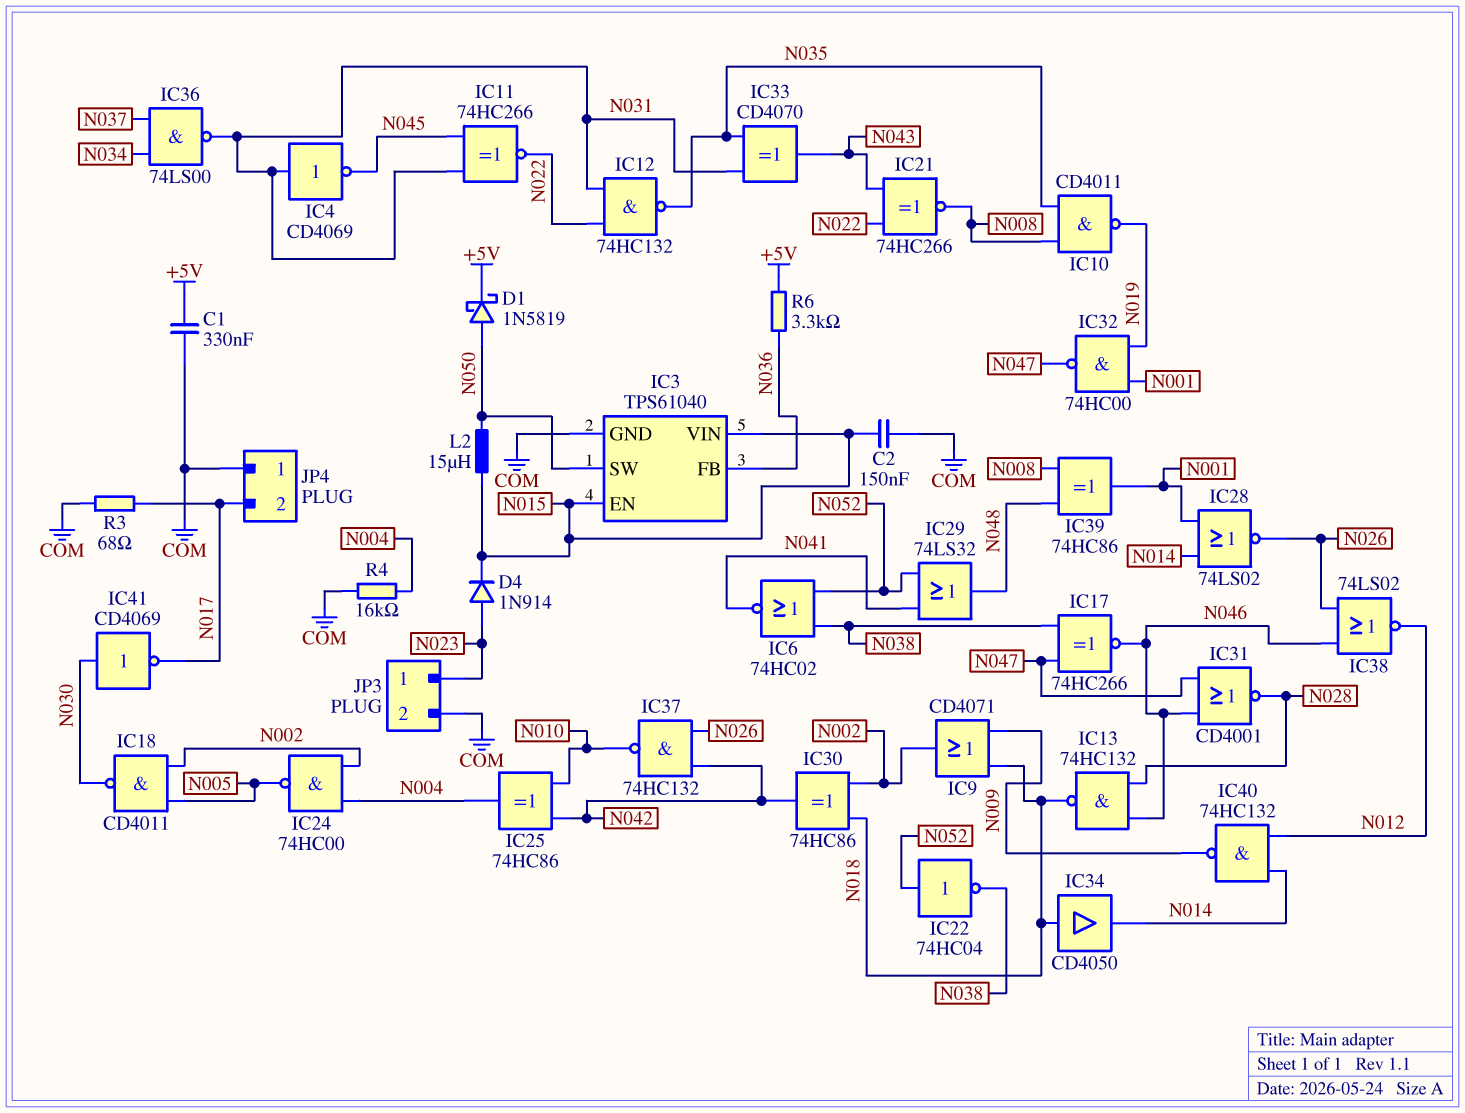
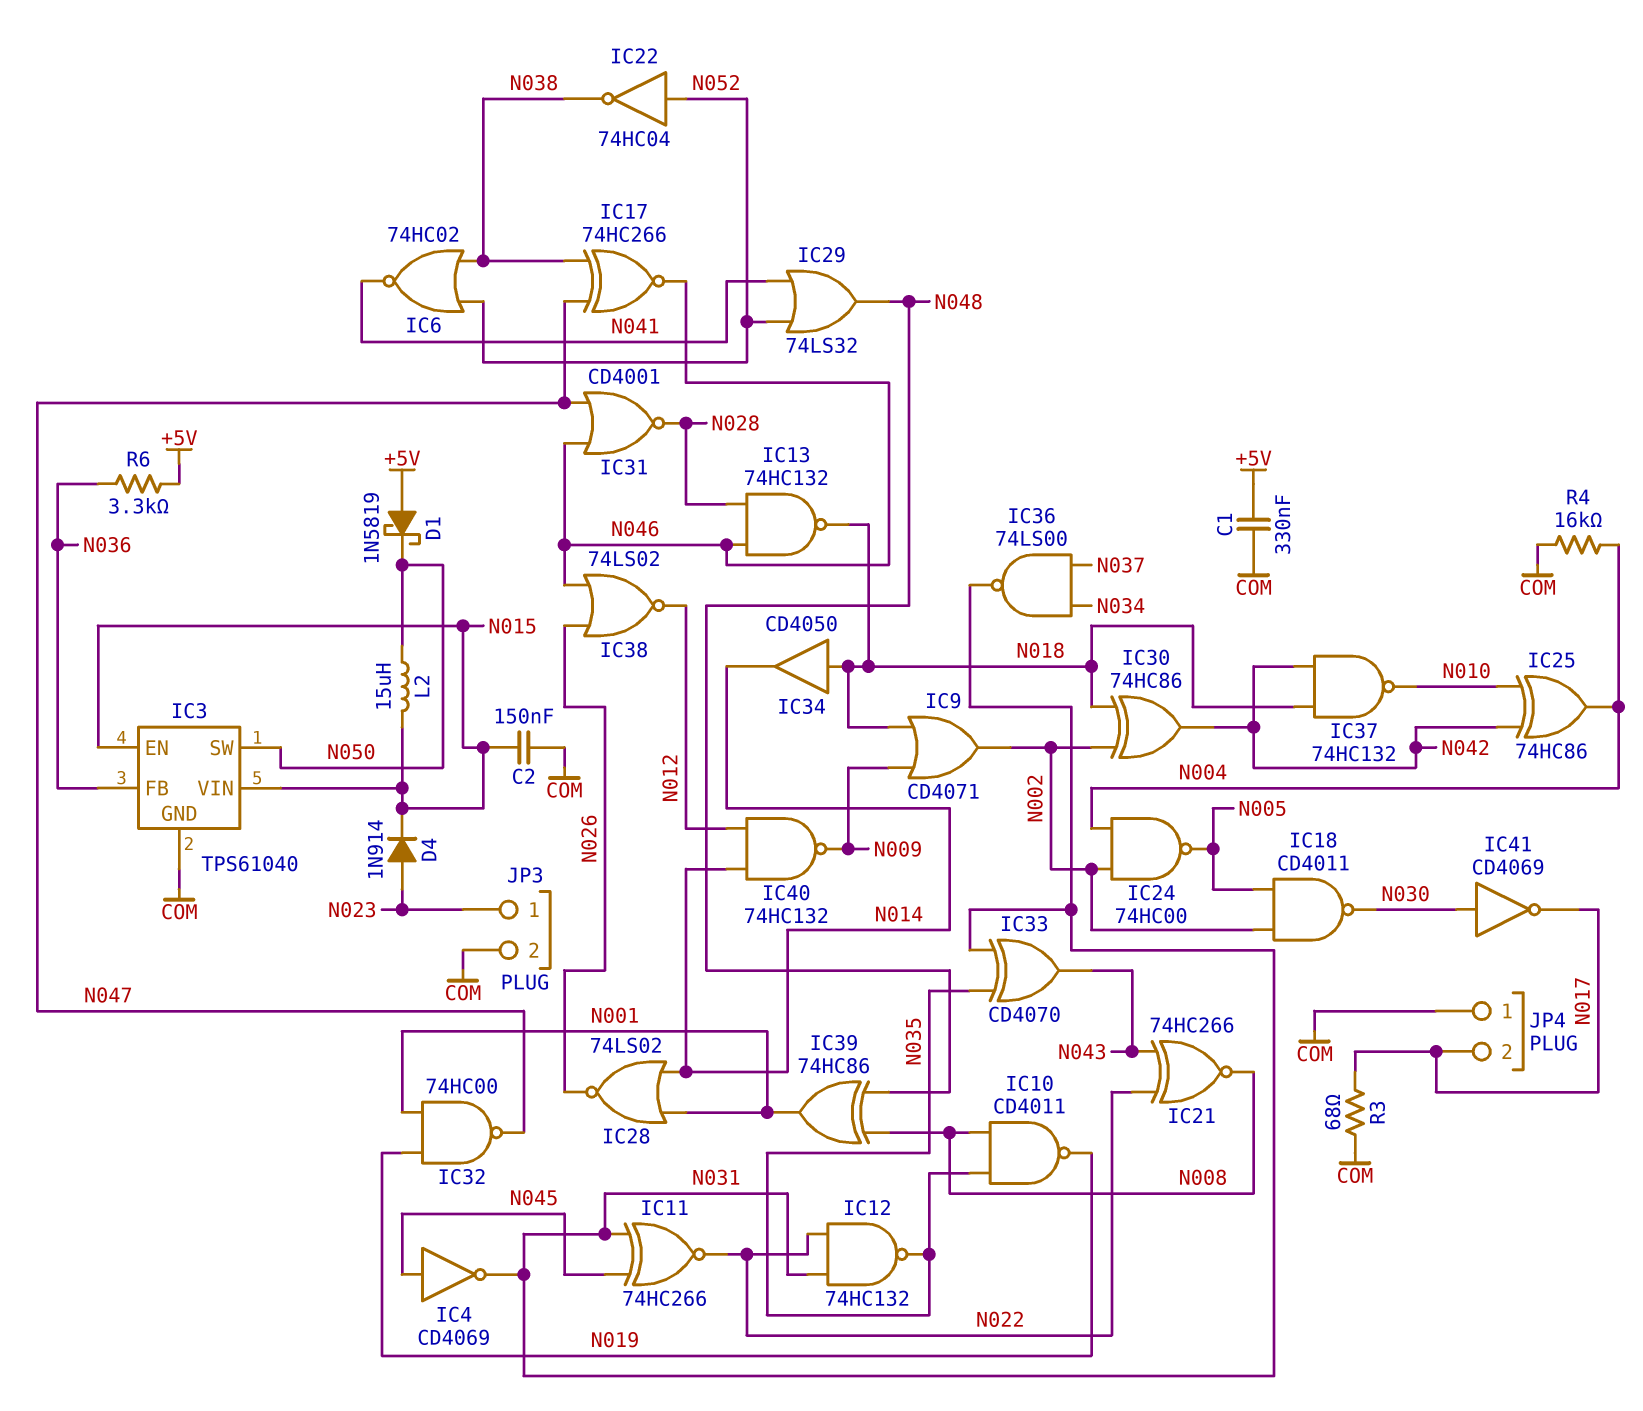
D1: schottky 1N5819 (A N050, K +5V) -> schottky 1N5819 (A +5V, K N050)
IC4: NOT CD4069 (in N031, out N045) -> NOT CD4069 (in N045, out N031)
IC37: NAND 74HC132 (in N026, in N042, out N010) -> NAND 74HC132 (in N018, in N042, out N010)

